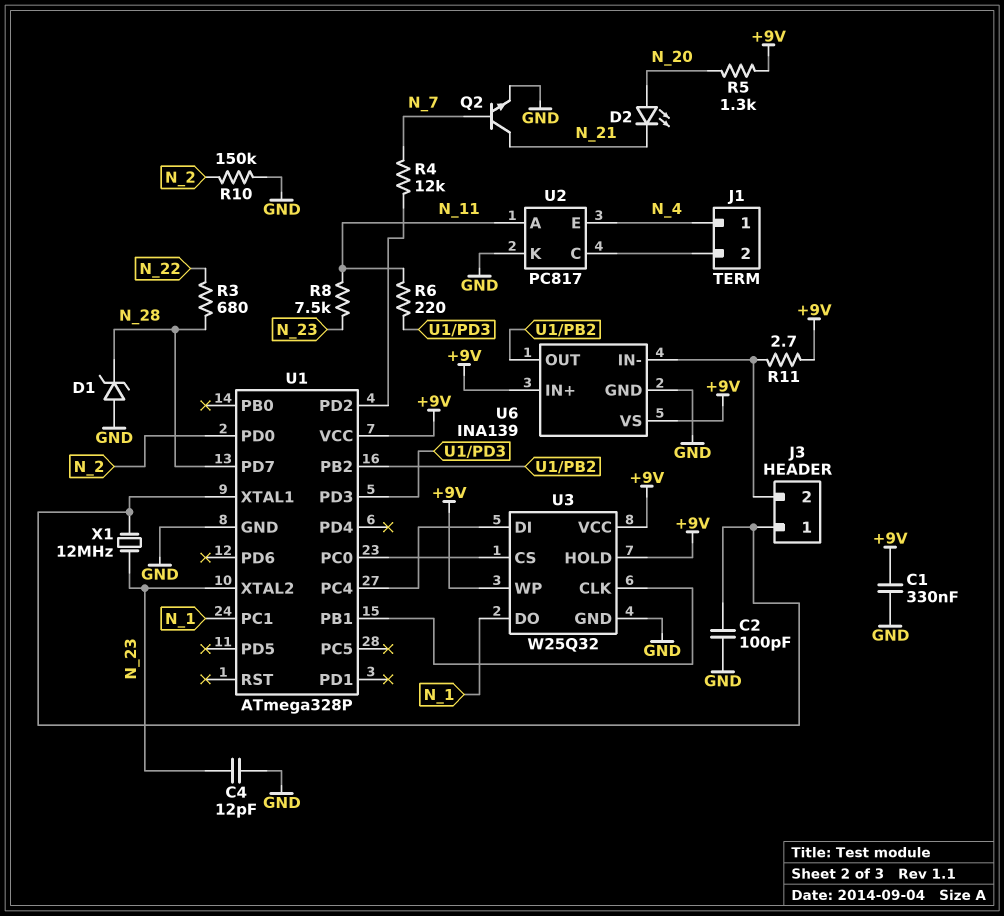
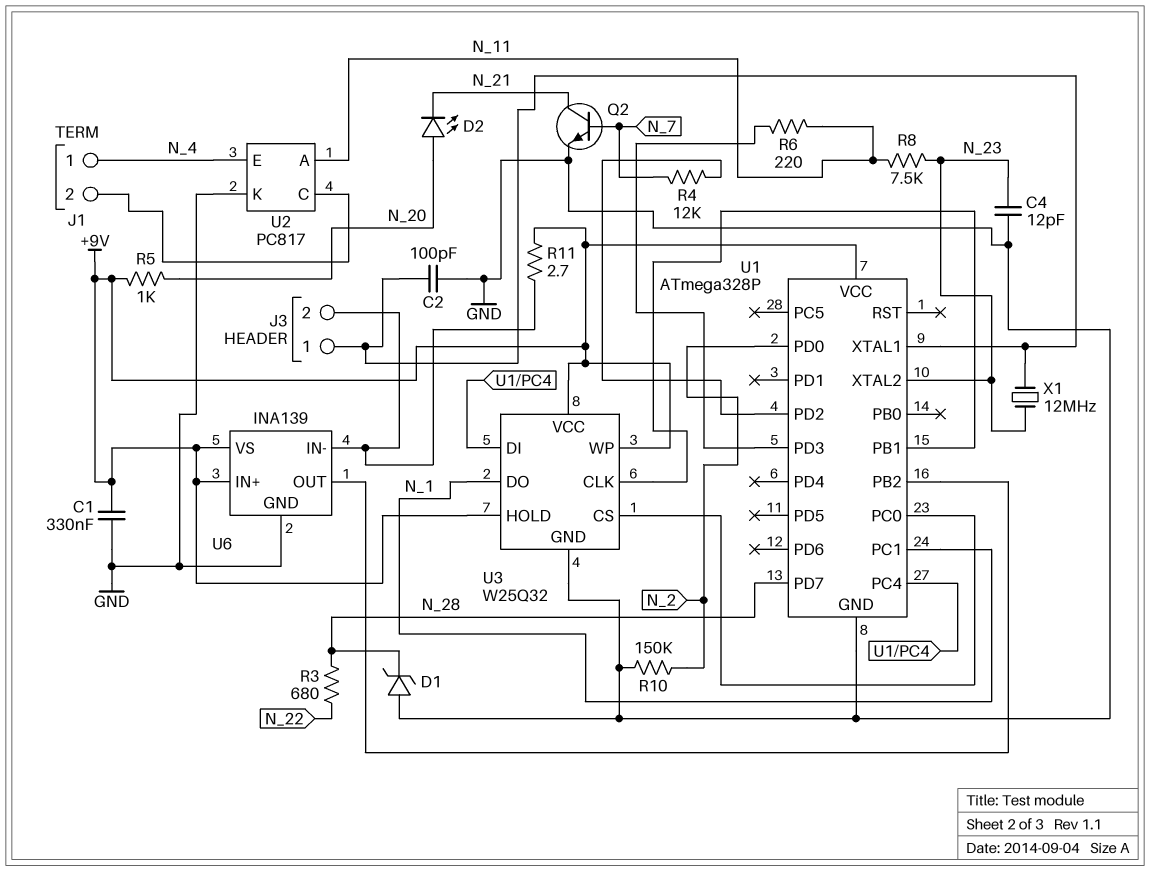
R5: 1.3k (+9V, N_20) -> 1k (+9V, N_20)

